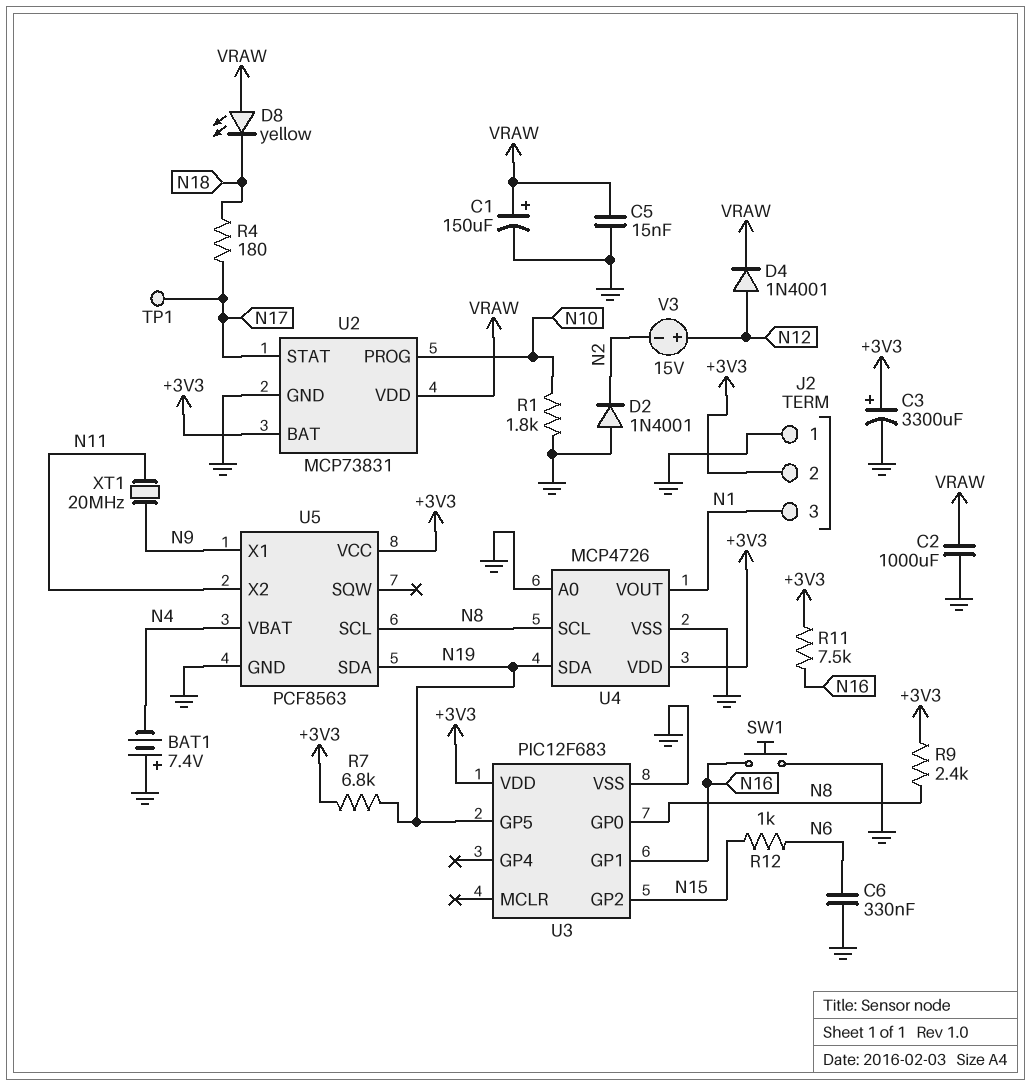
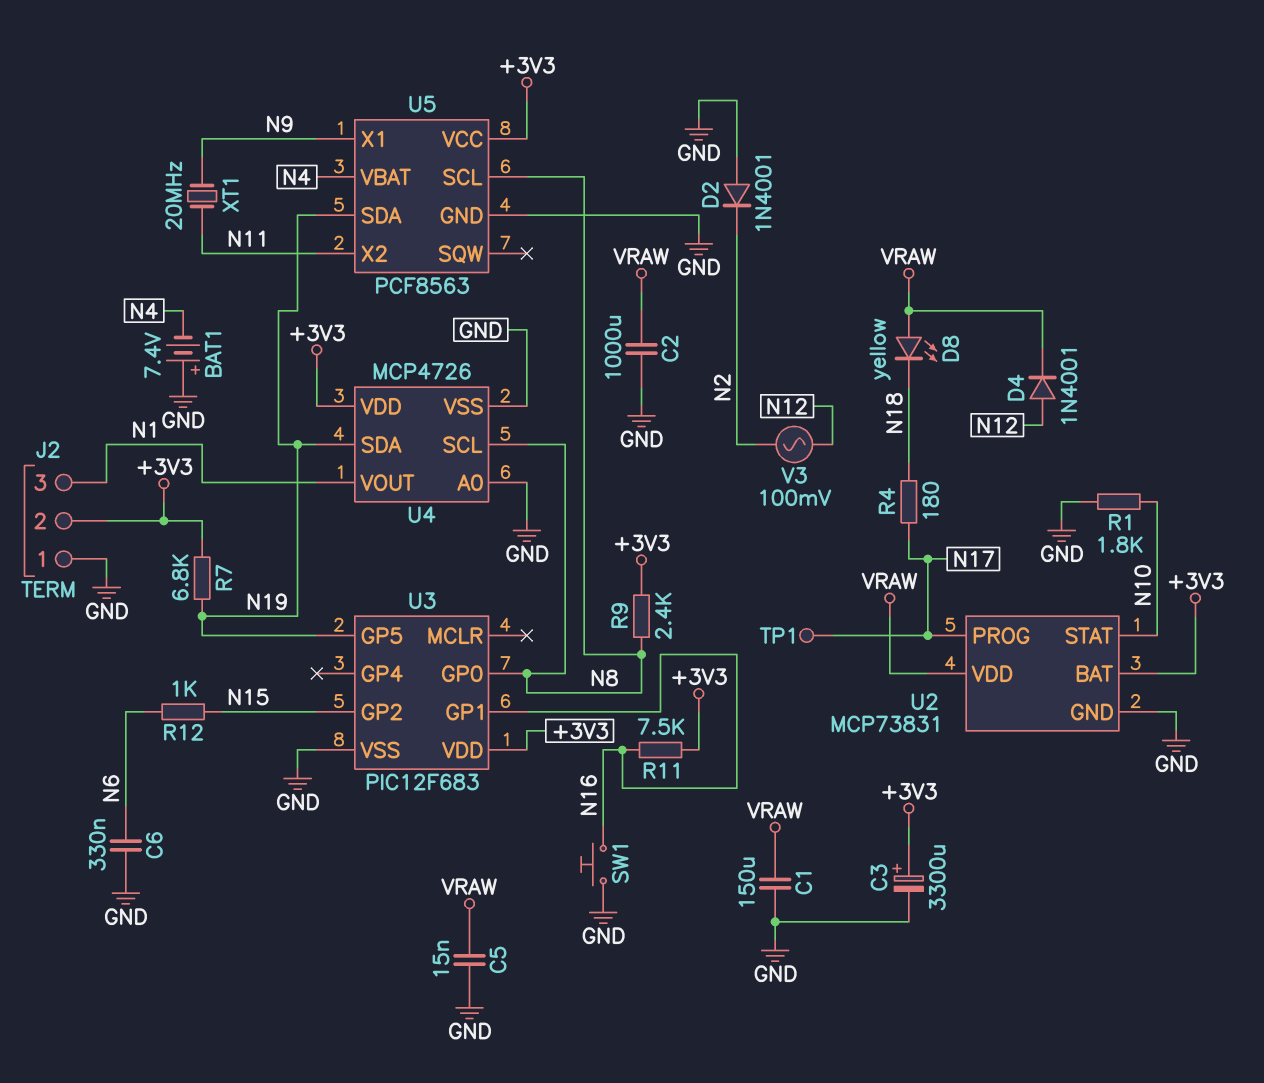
C1: 150uF (plus VRAW, minus GND) -> 150uF (GND, VRAW)
U2 pin PROG: N10 -> N17
U2 pin STAT: N17 -> N10
V3: 15V (plus N12, minus N2) -> AC 100mV (N2, N12)

